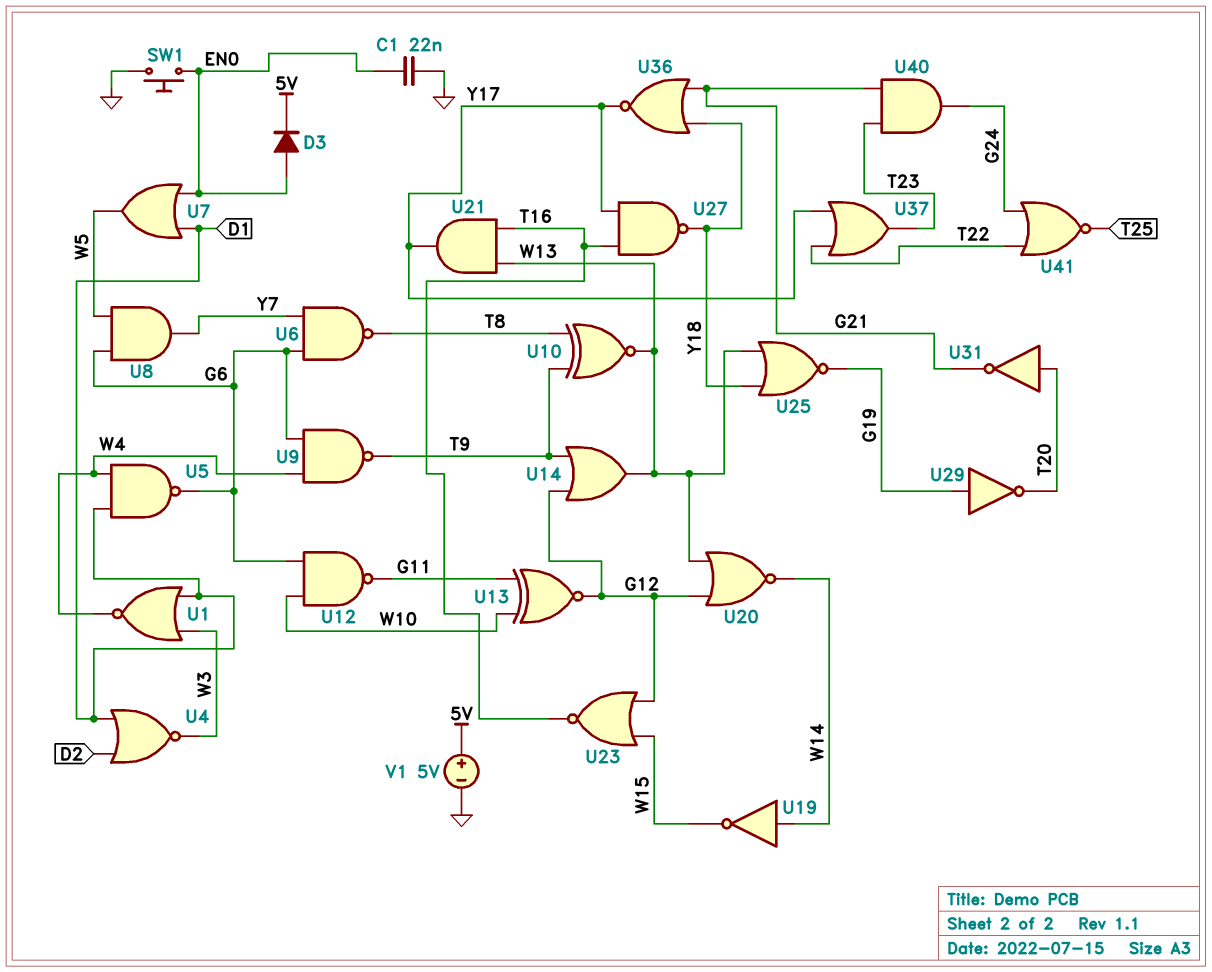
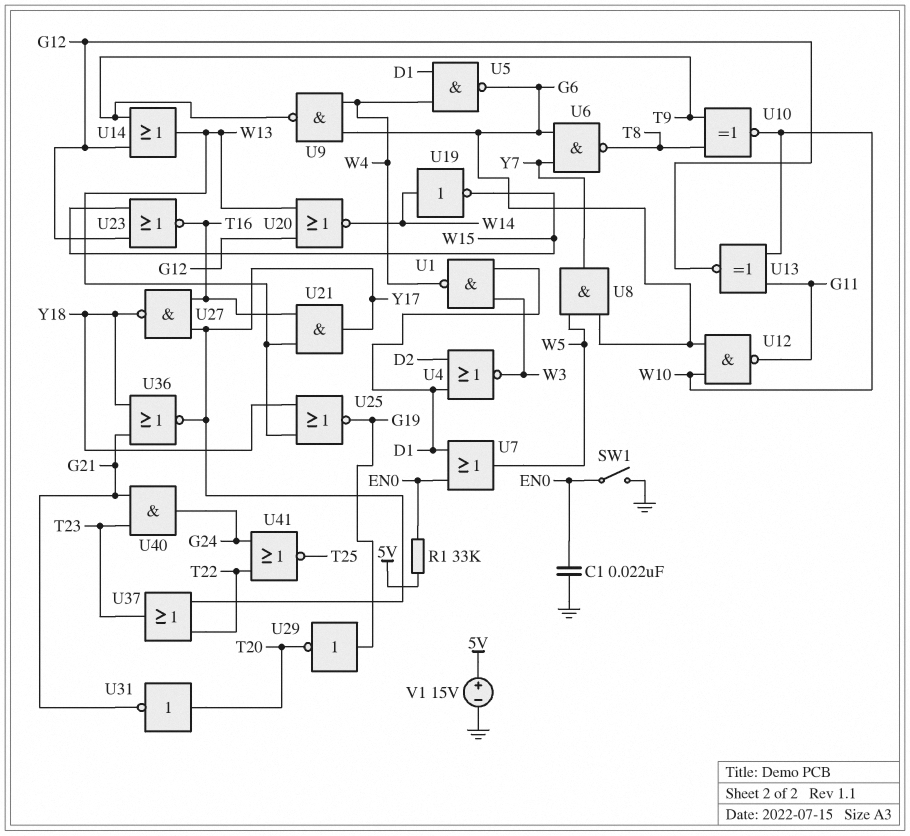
D3: diode (A EN0, K 5V) -> none
R1: none -> 33k (5V, EN0)
SW1: button (EN0, GND) -> switch (EN0, GND)
U1: NOR (in D1, in W3, out W4) -> NAND (in D1, in W3, out W4)
U10: XNOR (in T8, in T9, out W13) -> XNOR (in T8, in T9, out W10)
V1: 5V (plus 5V, minus GND) -> 15V (plus 5V, minus GND)

